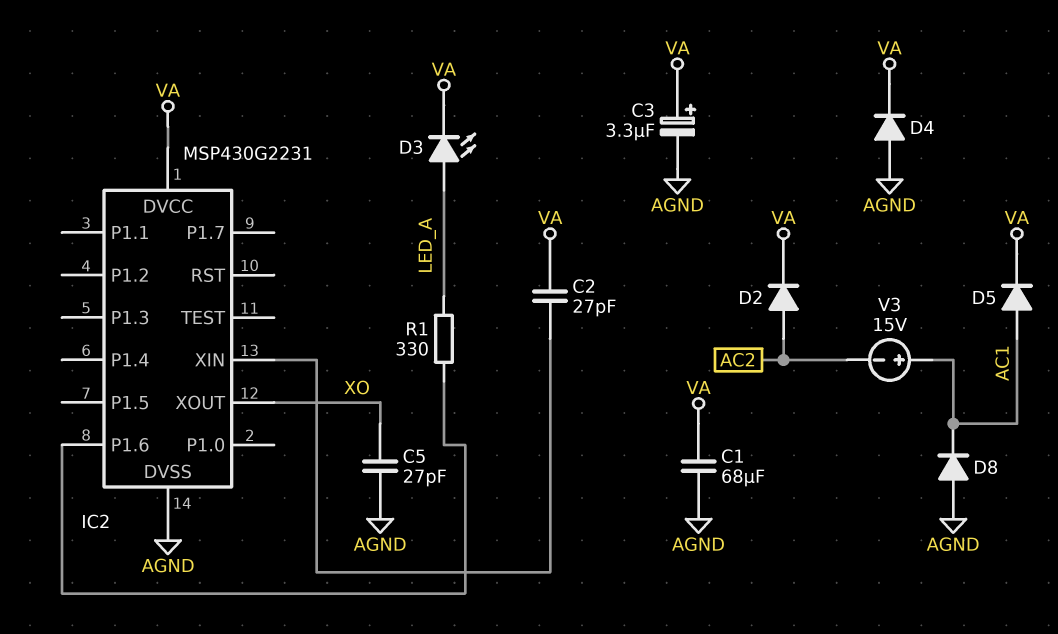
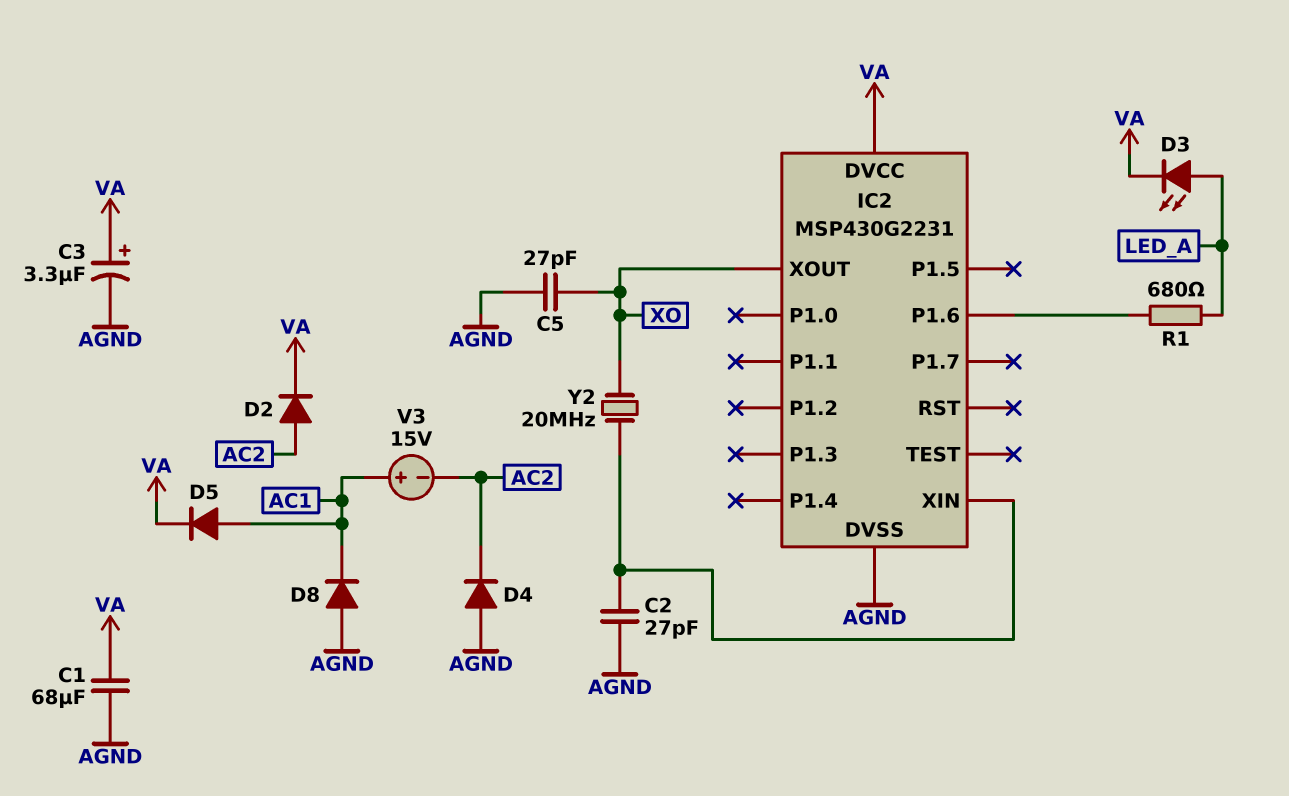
C2: 27pF (IC2/XIN, VA) -> 27pF (AGND, IC2/XIN)
D4: diode (A AGND, K VA) -> diode (A AGND, K AC2)
R1: 330 (IC2/P1.6, LED_A) -> 680 (IC2/P1.6, LED_A)
Y2: none -> 20MHz (IC2/XIN, XO)

